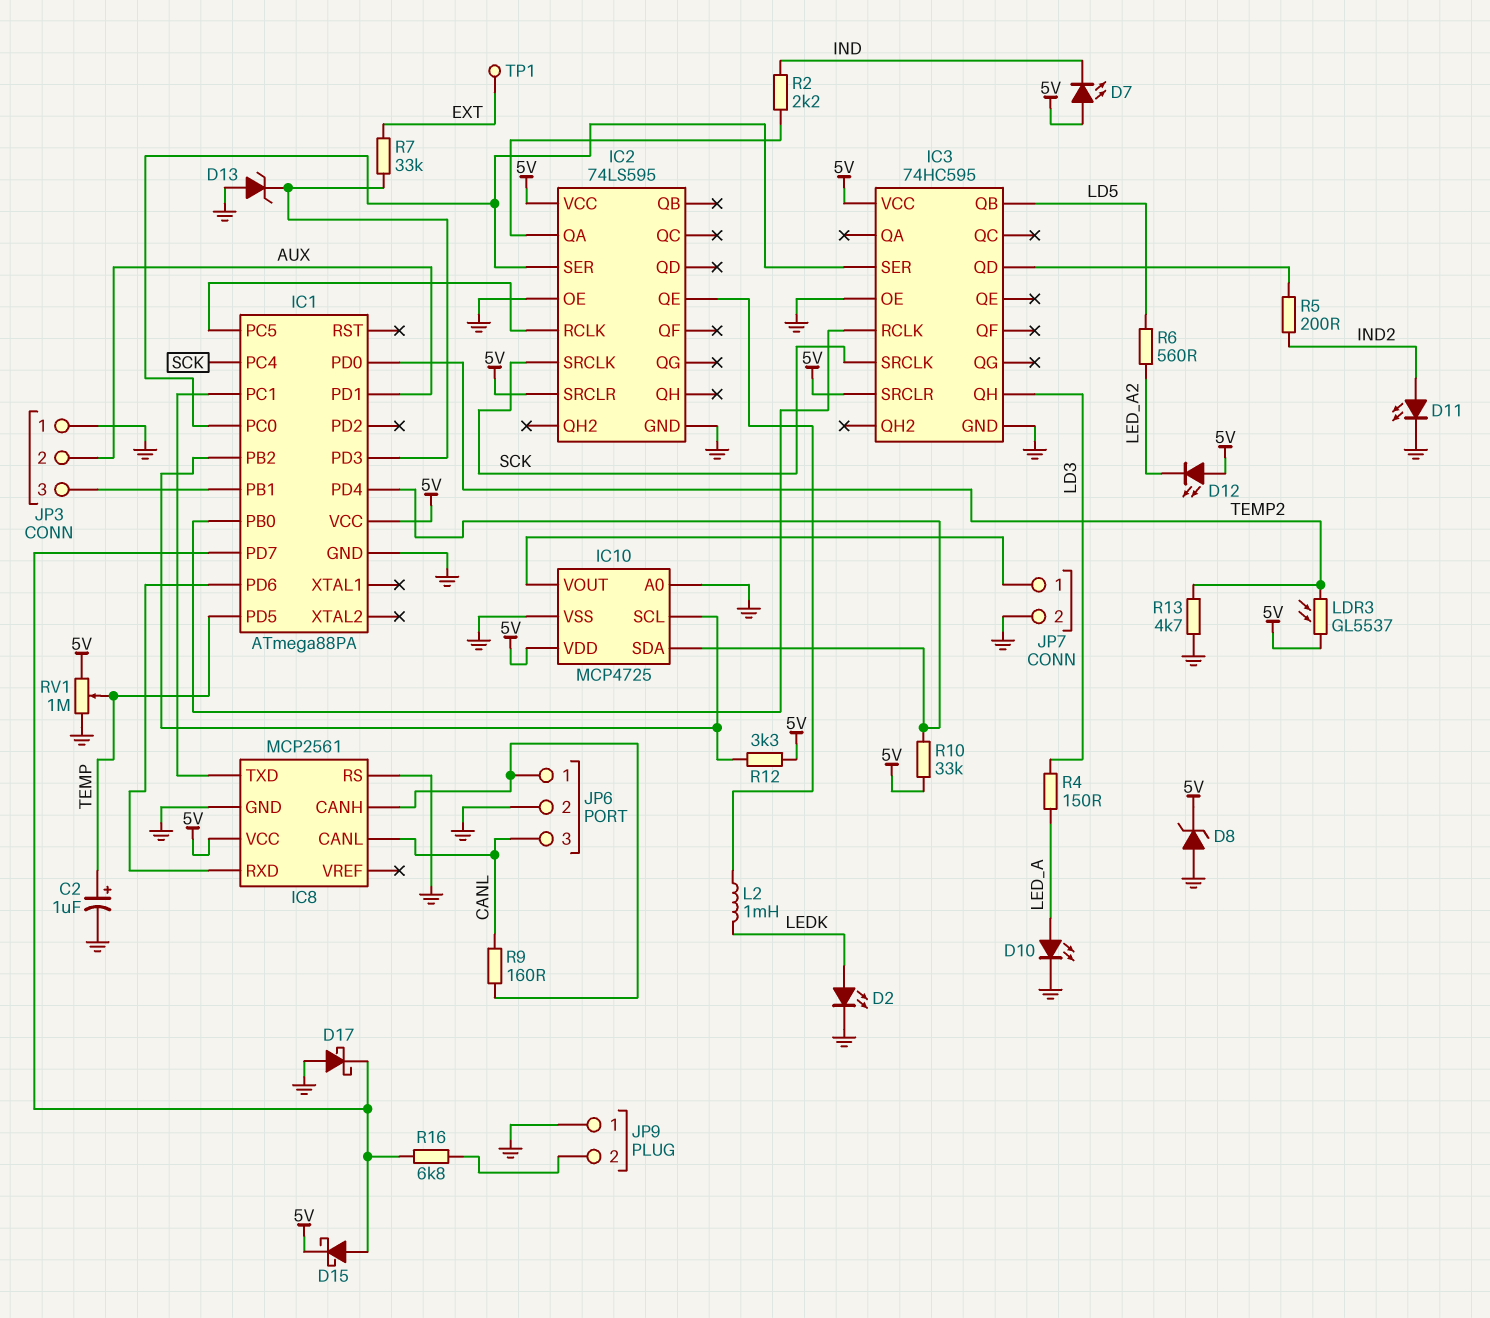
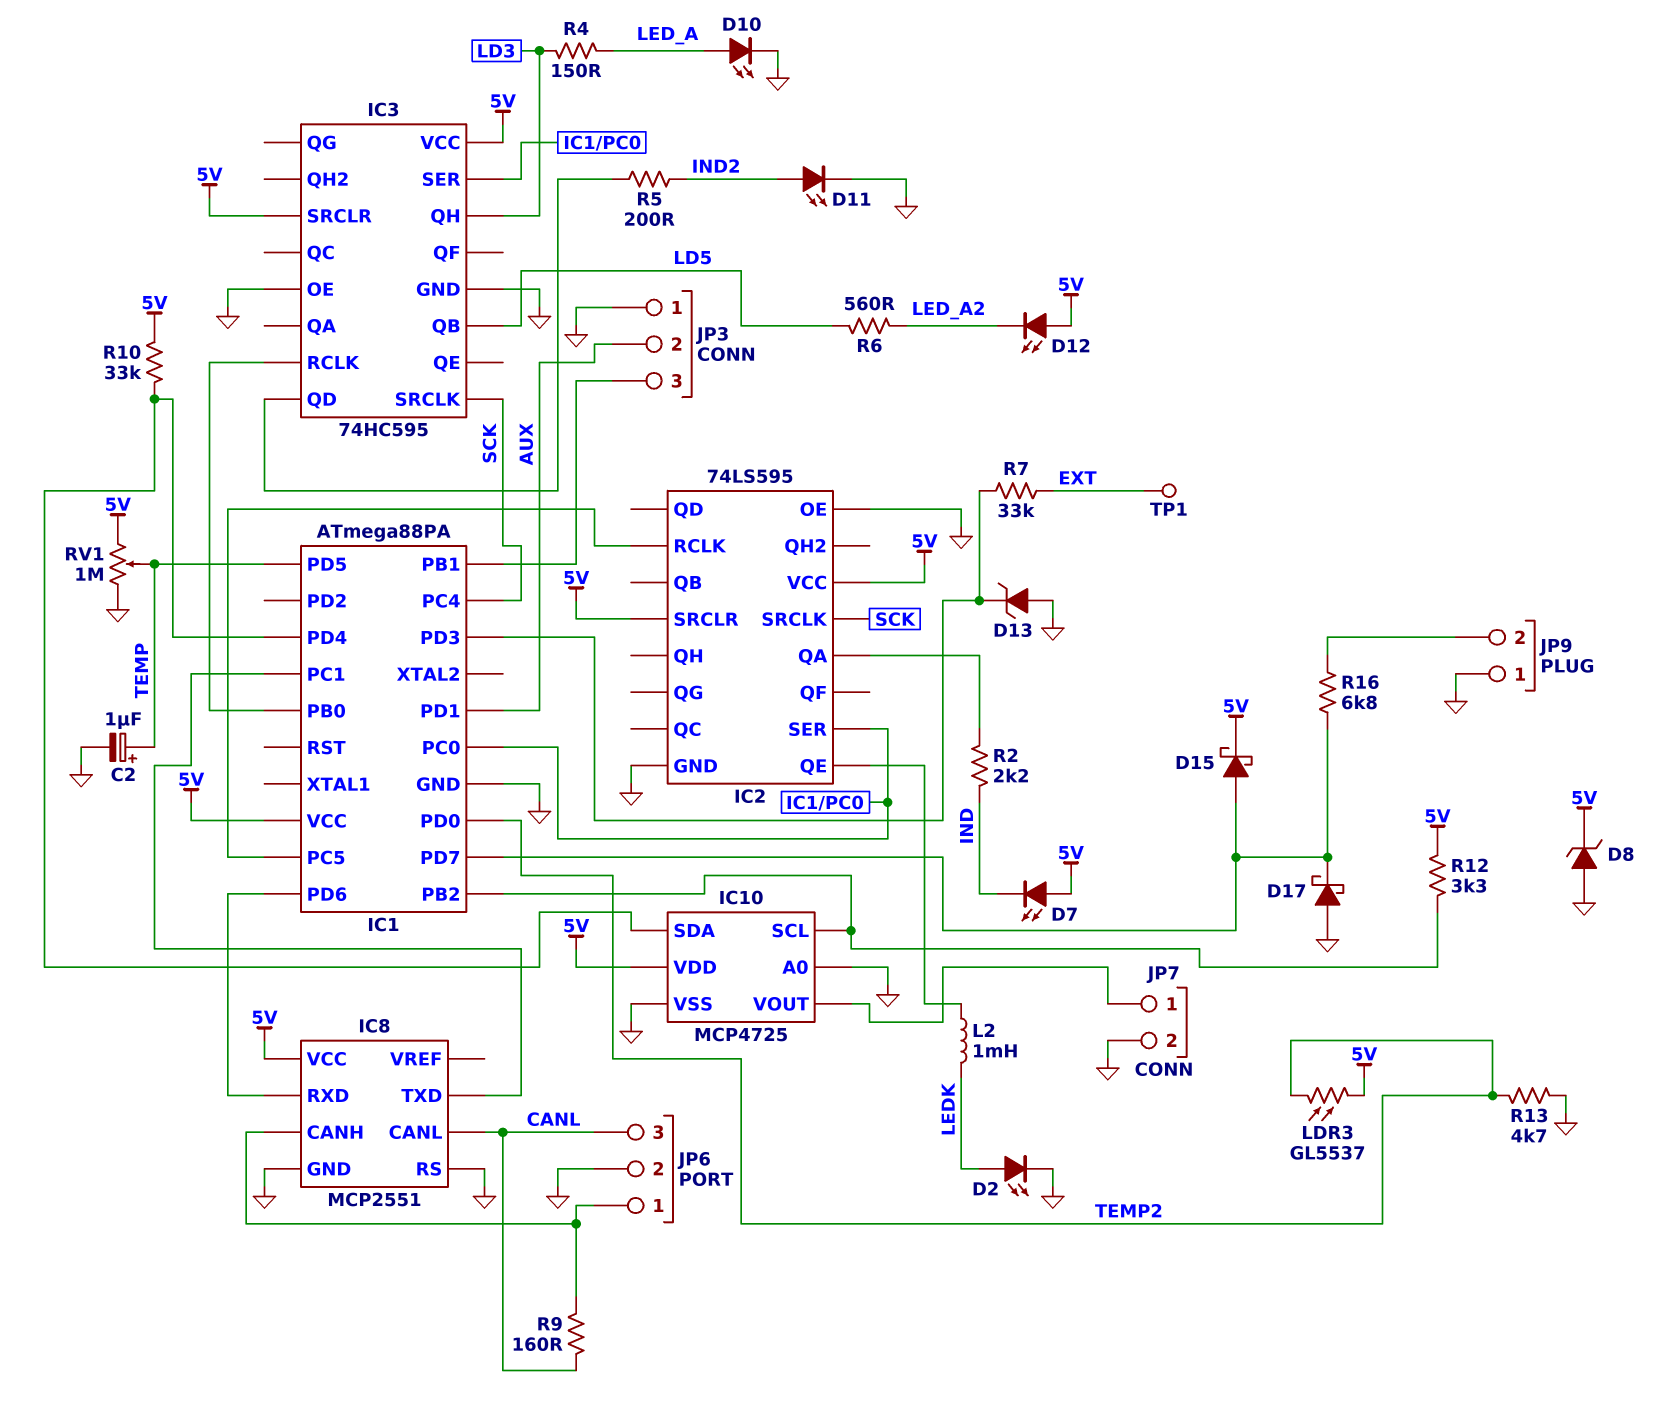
IC8: MCP2561 -> MCP2551

